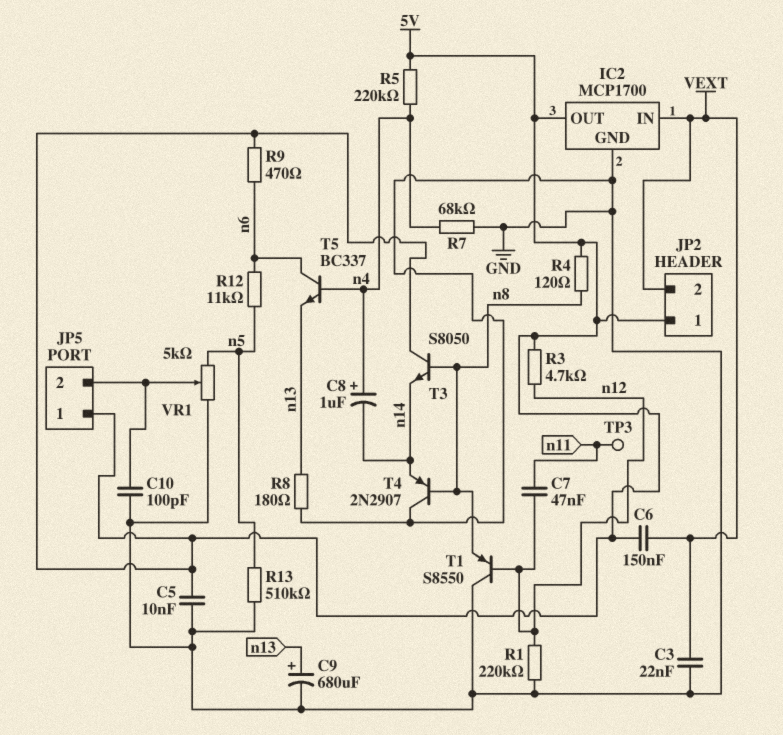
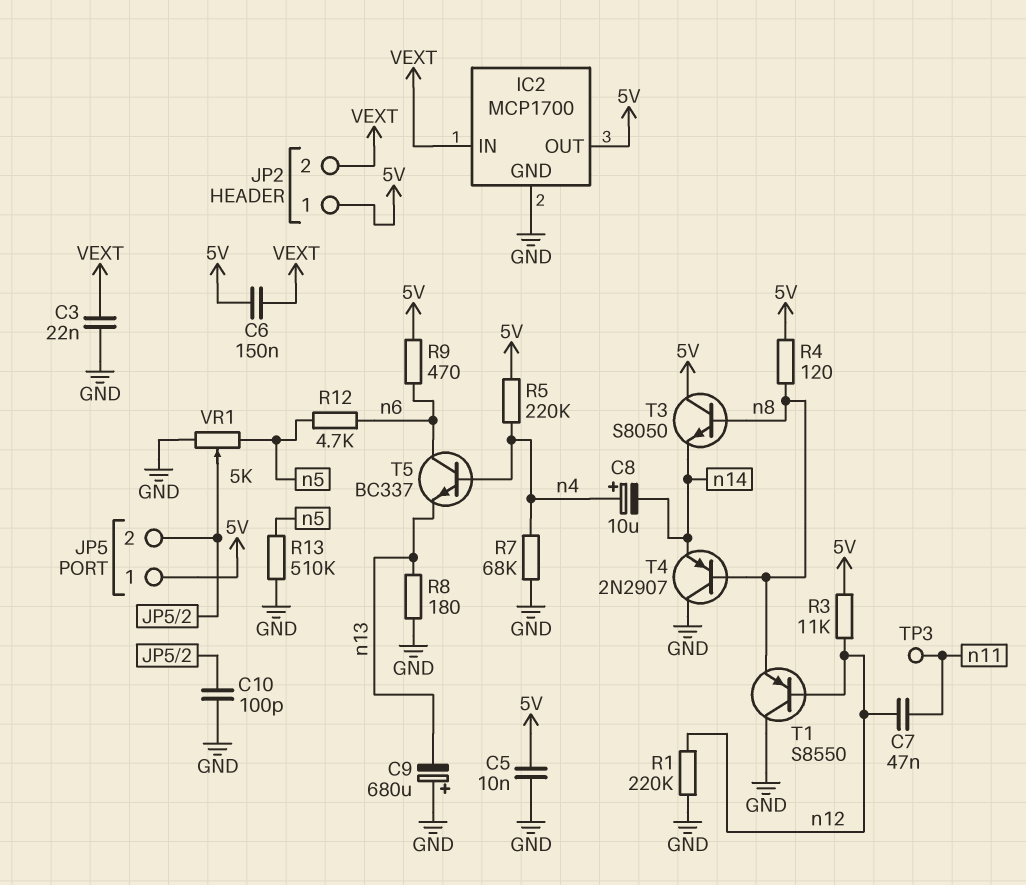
C8: 1uF (plus n4, minus n14) -> 10uF (plus n4, minus n14)
C9: 680uF (plus n13, minus GND) -> 680uF (plus GND, minus n13)
R3: 4.7k (5V, n12) -> 11k (5V, n12)
R12: 11k (n5, n6) -> 4.7k (n5, n6)

